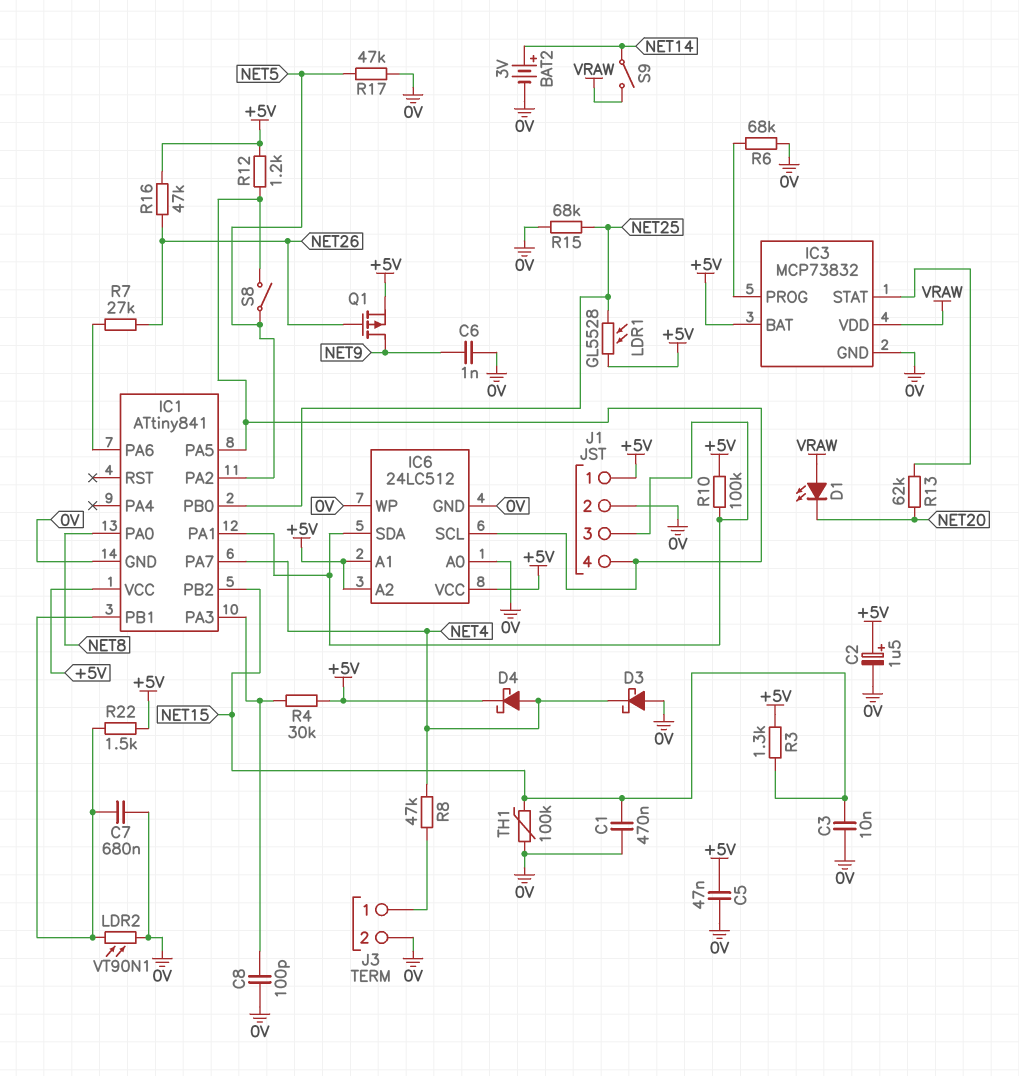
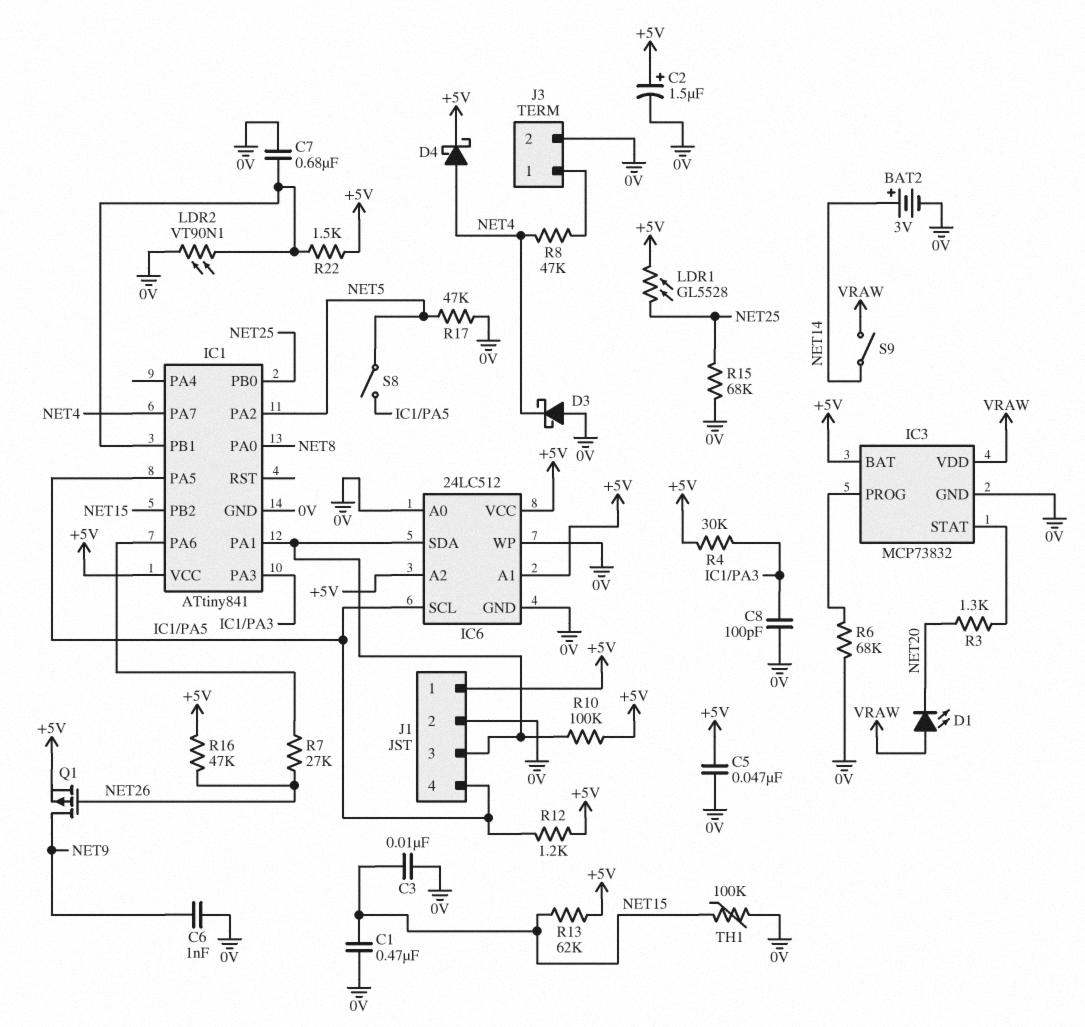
R3: 1.3k (+5V, NET15) -> 1.3k (IC3/STAT, NET20)
R13: 62k (IC3/STAT, NET20) -> 62k (+5V, NET15)

